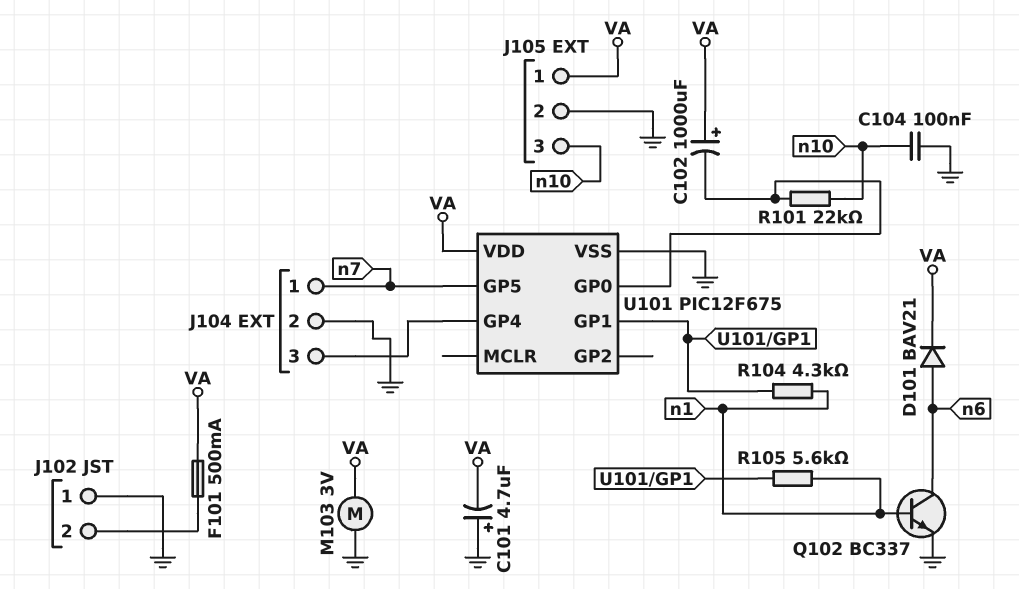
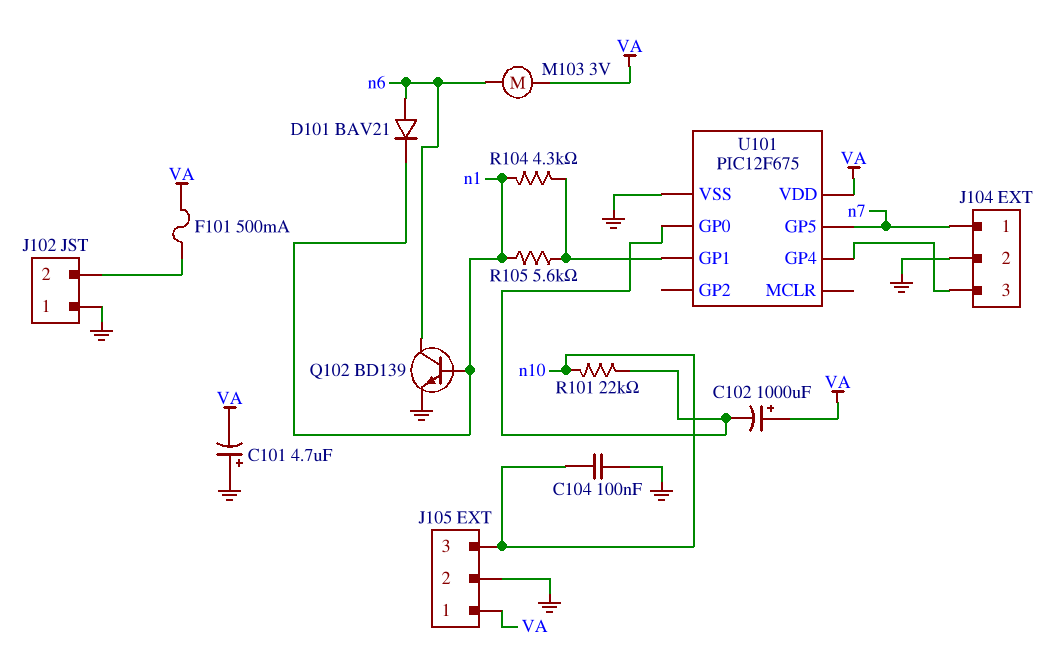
D101: diode BAV21 (A n6, K VA) -> diode BAV21 (A n6, K n1)
M103: motor 3V (GND, VA) -> motor 3V (VA, n6)
Q102: NPN BC337 (B n1, C n6, E GND) -> NPN BD139 (B n1, C n6, E GND)

